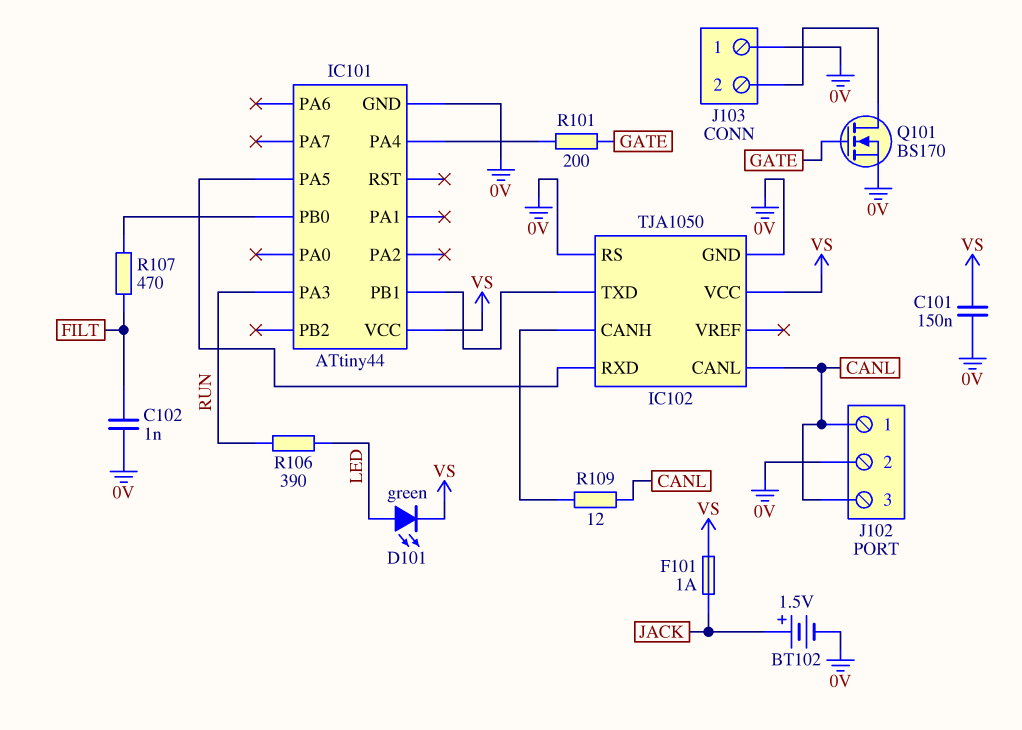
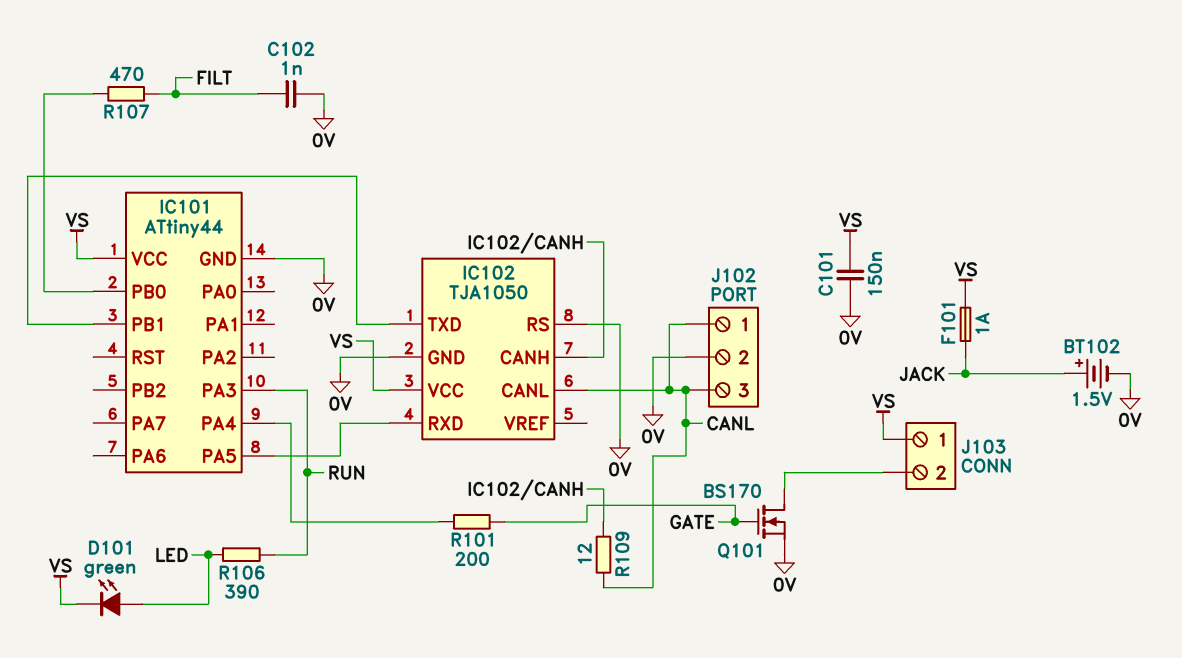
J103 pin 1: 0V -> VS

